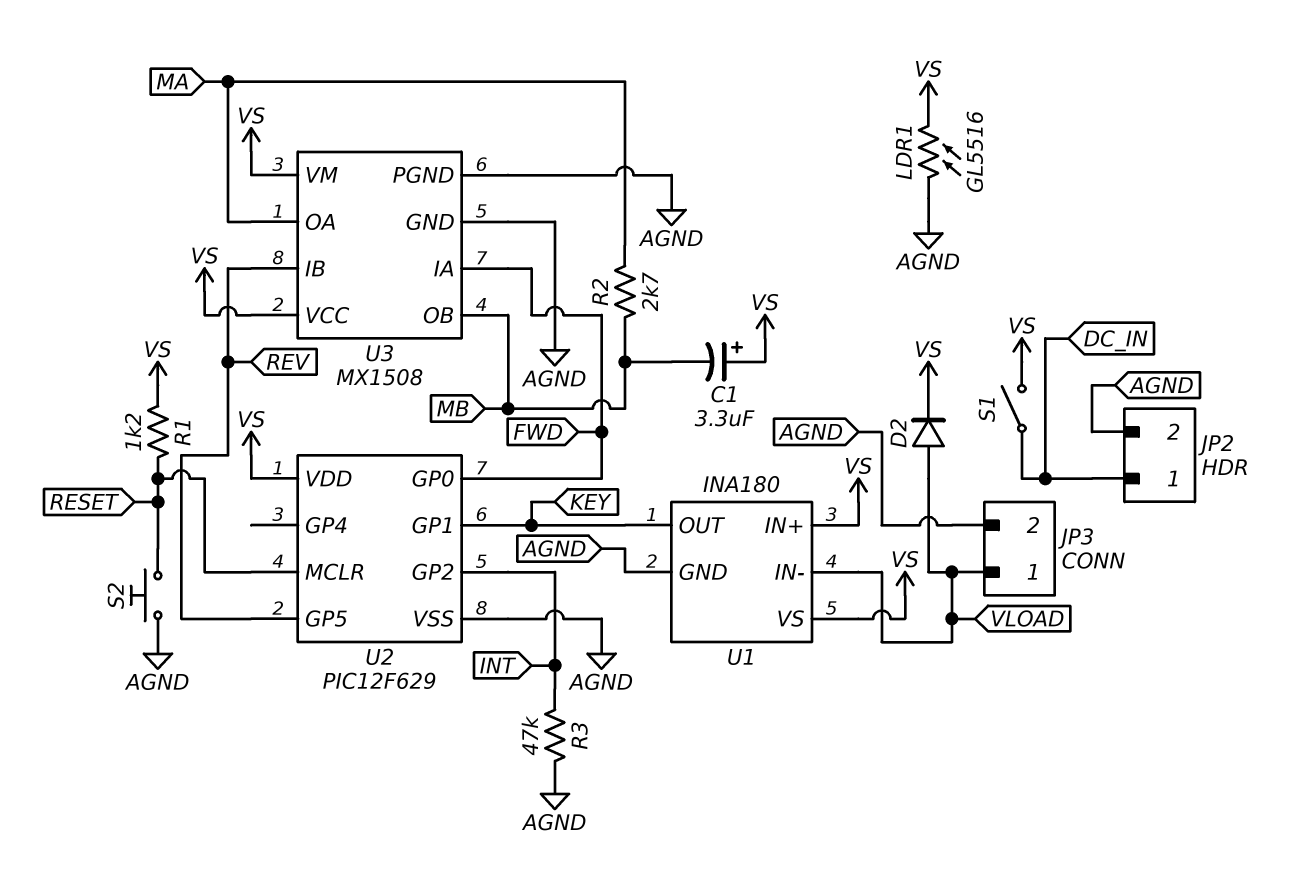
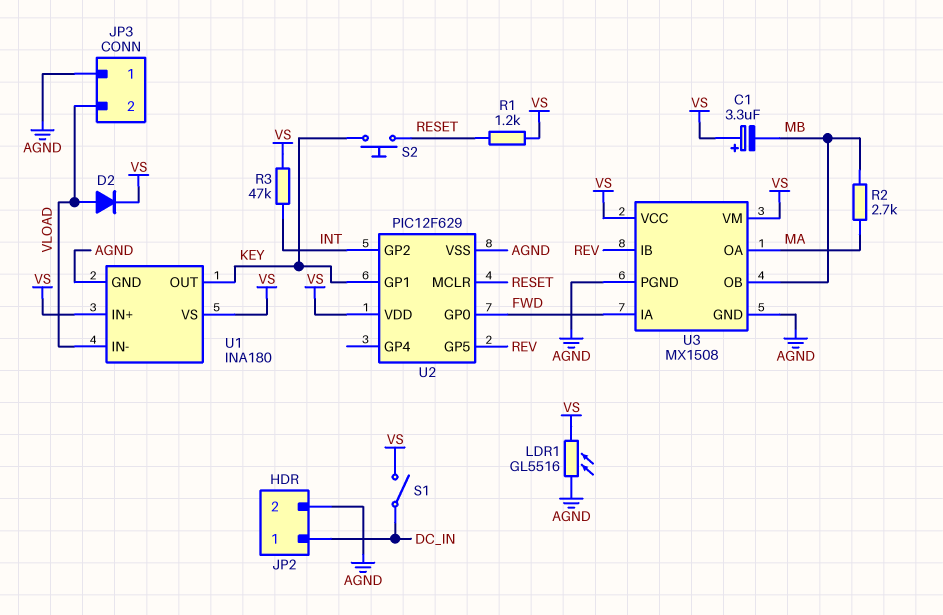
JP3 pin 1: VLOAD -> AGND
JP3 pin 2: AGND -> VLOAD
R3: 47k (AGND, INT) -> 47k (INT, VS)
S2: button (AGND, RESET) -> button (KEY, RESET)

